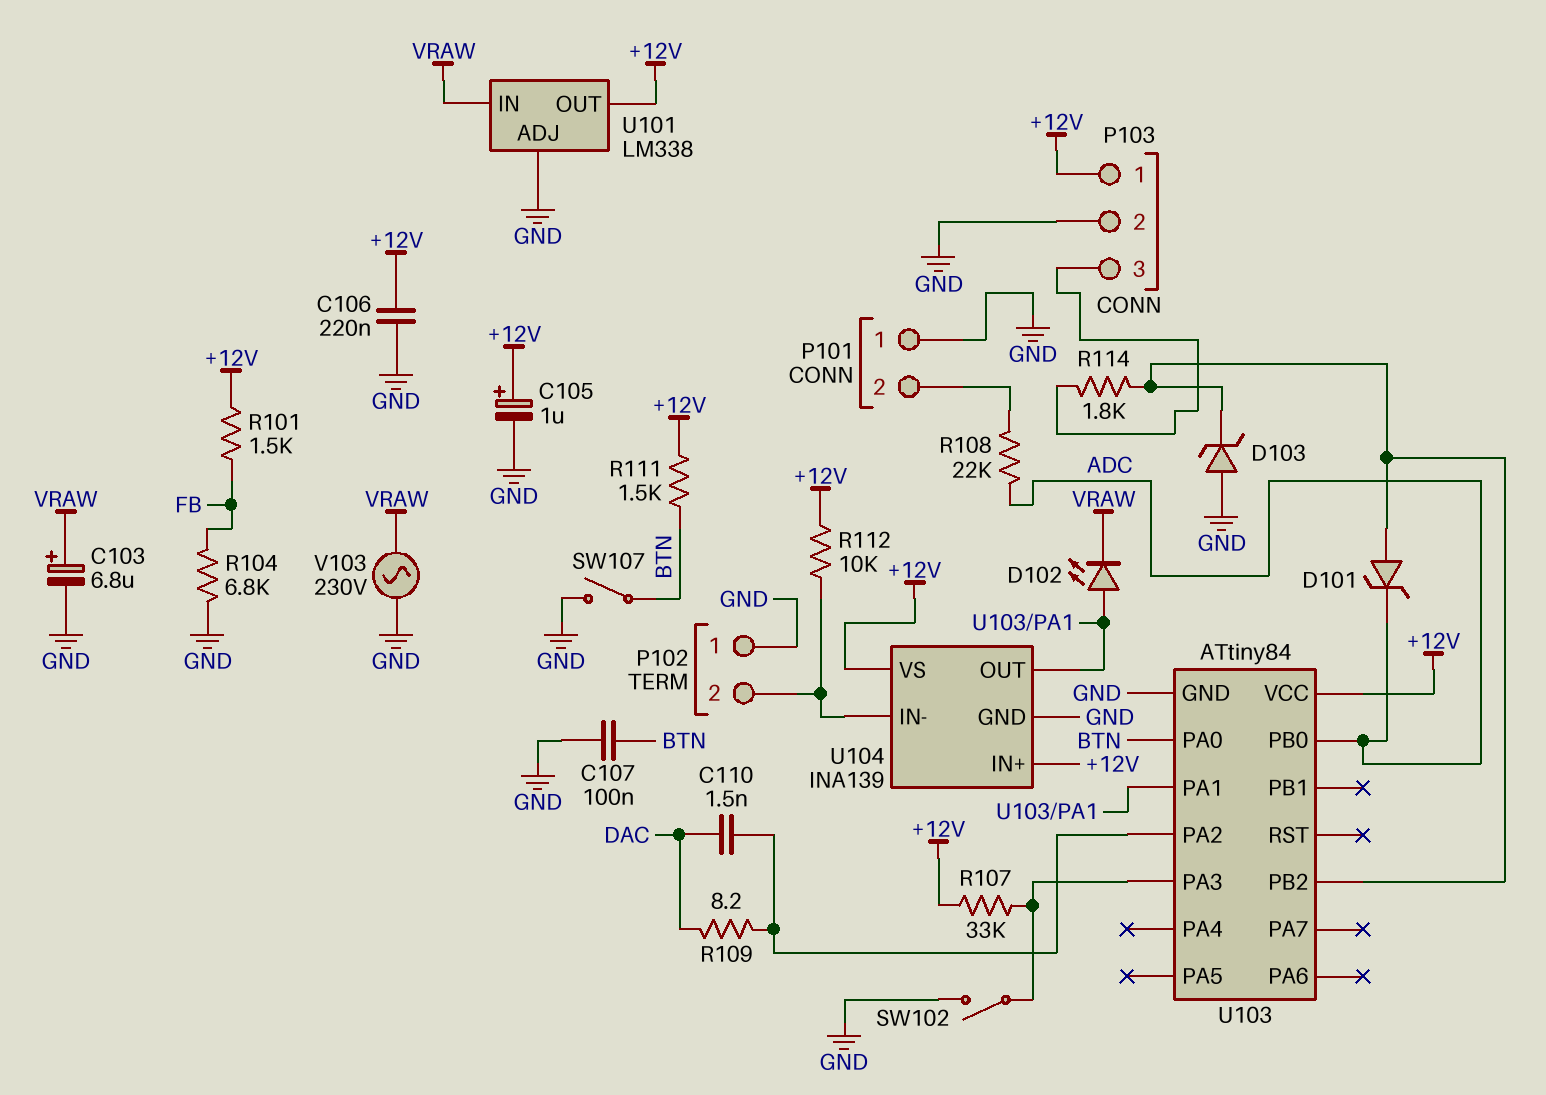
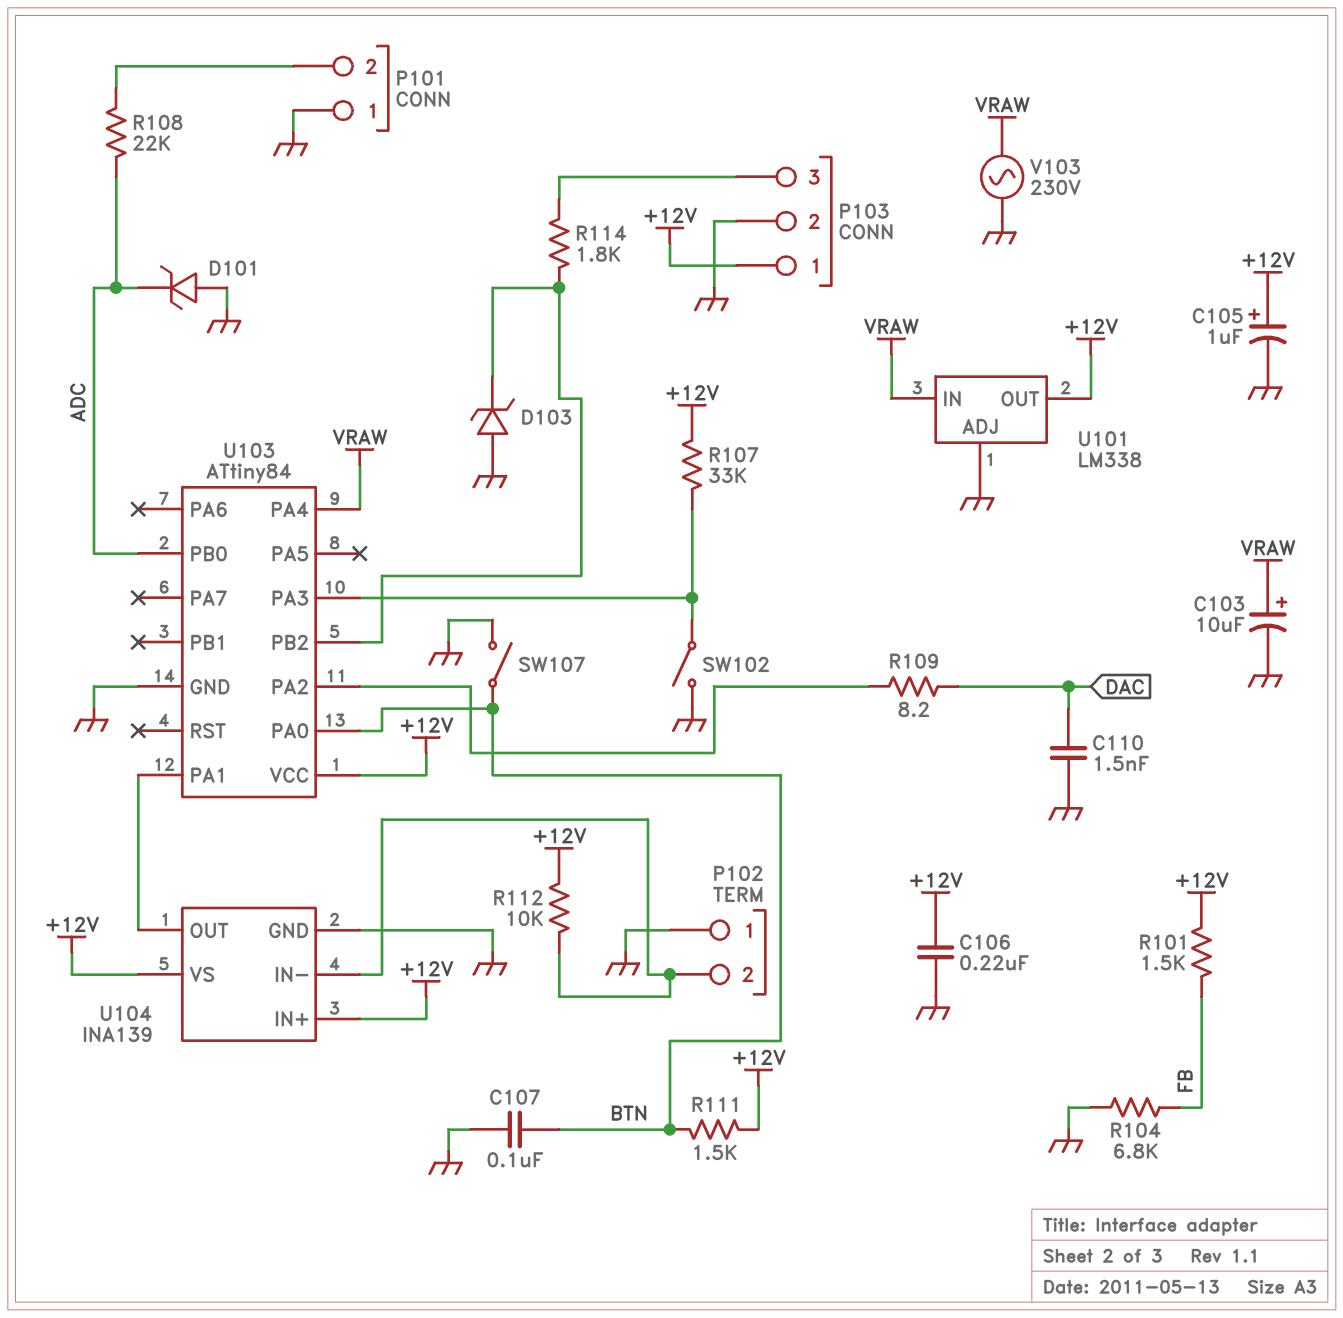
C103: 6.8uF (plus VRAW, minus GND) -> 10uF (plus VRAW, minus GND)
C110: 1.5nF (DAC, U103/PA2) -> 1.5nF (DAC, GND)
D101: zener (A U103/PB2, K ADC) -> zener (A GND, K ADC)
D102: LED (A U103/PA1, K VRAW) -> none
U103 pin PA4: none -> VRAW

